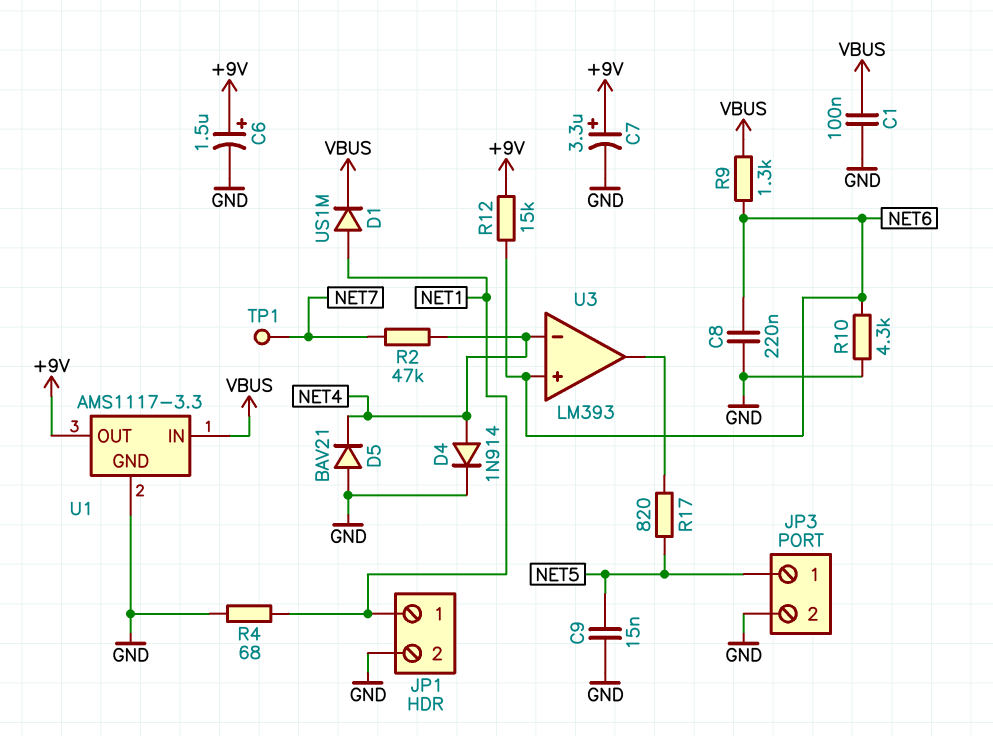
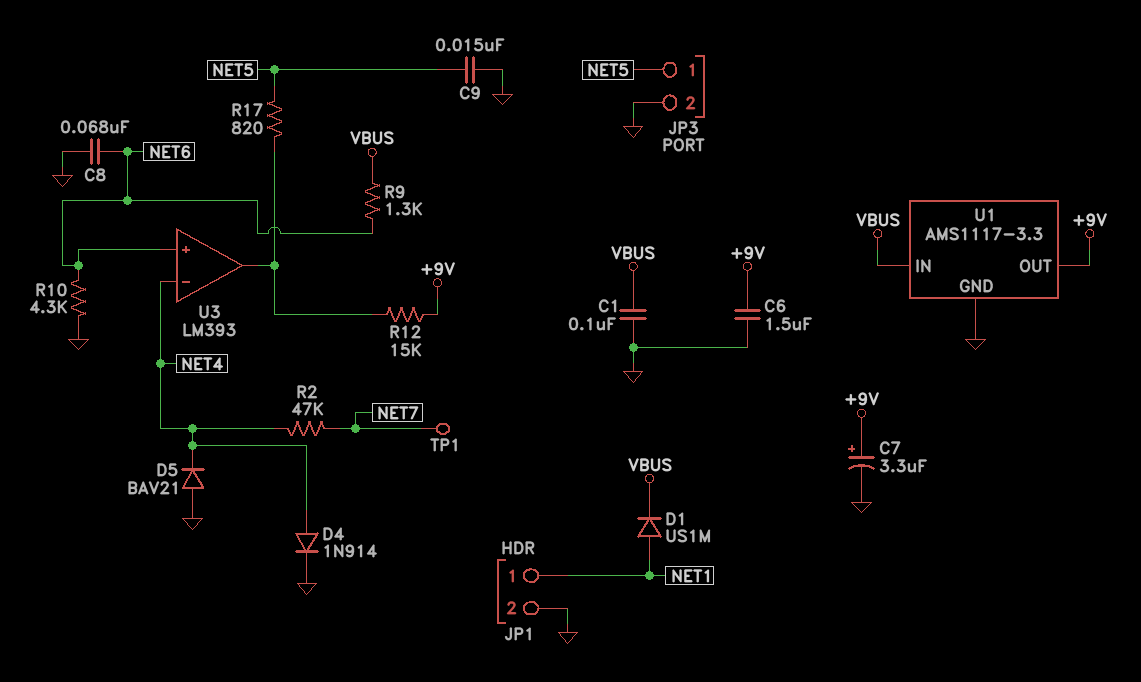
C6: 1.5uF (plus +9V, minus GND) -> 1.5uF (+9V, GND)
C8: 220nF (GND, NET6) -> 68nF (GND, NET6)
R4: 68 (GND, NET1) -> none
R12: 15k (+9V, NET6) -> 15k (+9V, U3/out)

